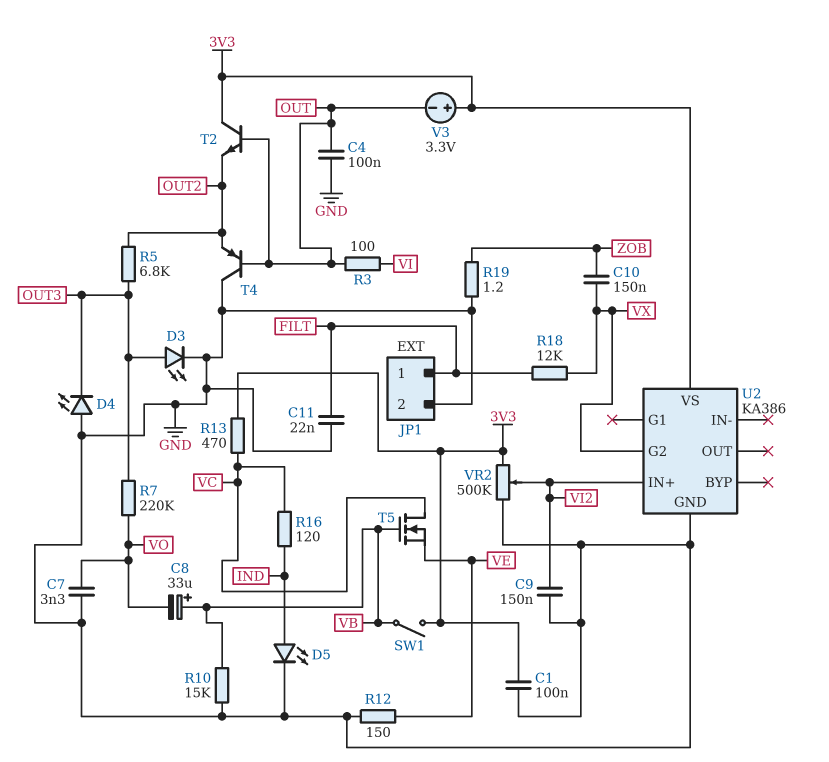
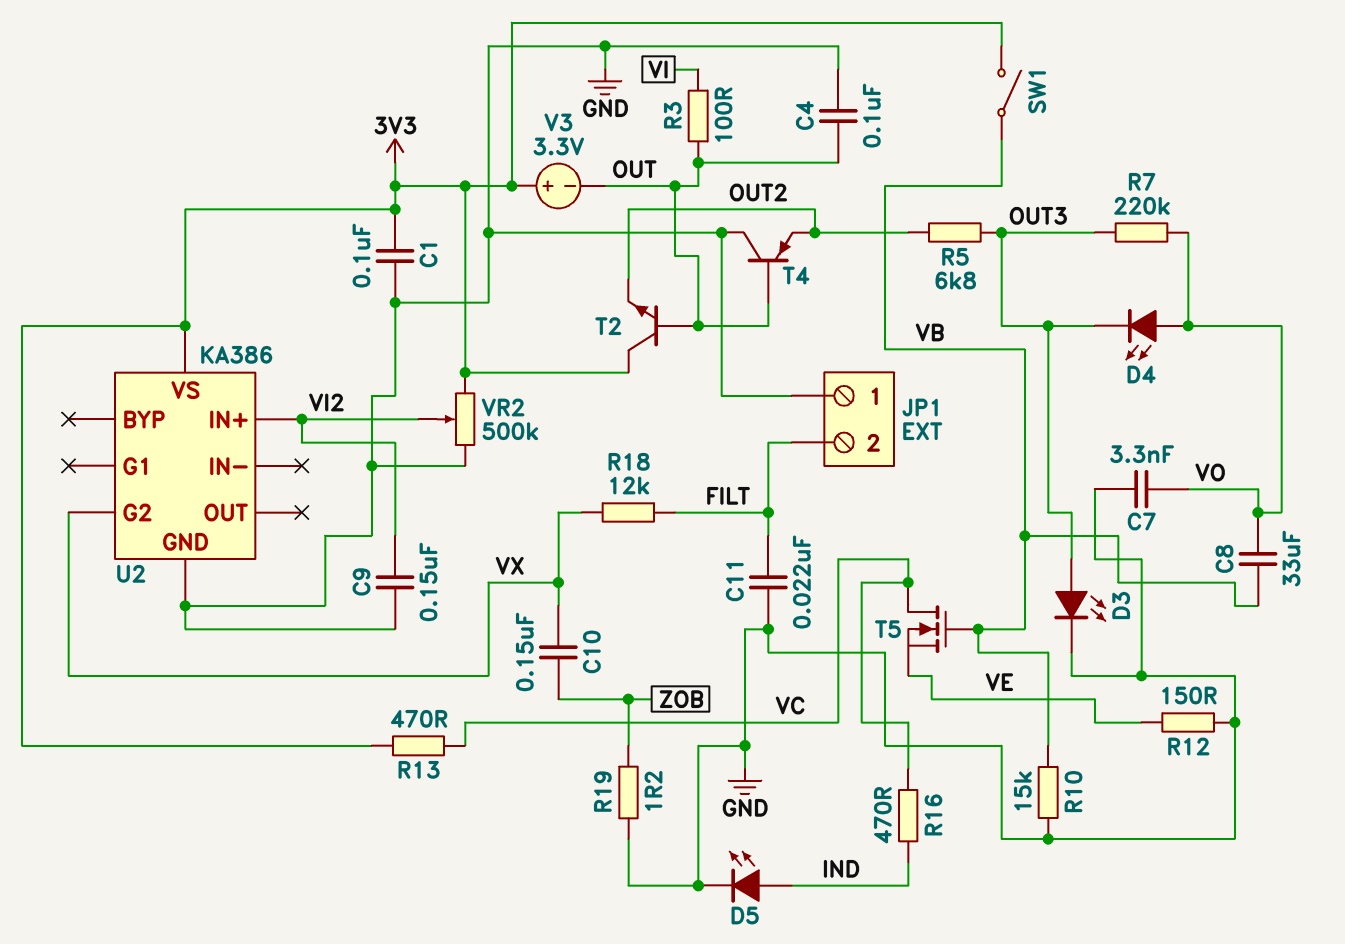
C8: 33uF (plus VB, minus VO) -> 33uF (VB, VO)
D4: LED (A GND, K OUT3) -> LED (A VO, K OUT3)
JP1 pin 1: FILT -> GND
JP1 pin 2: GND -> FILT
R16: 120 (IND, VC) -> 470 (IND, VC)

